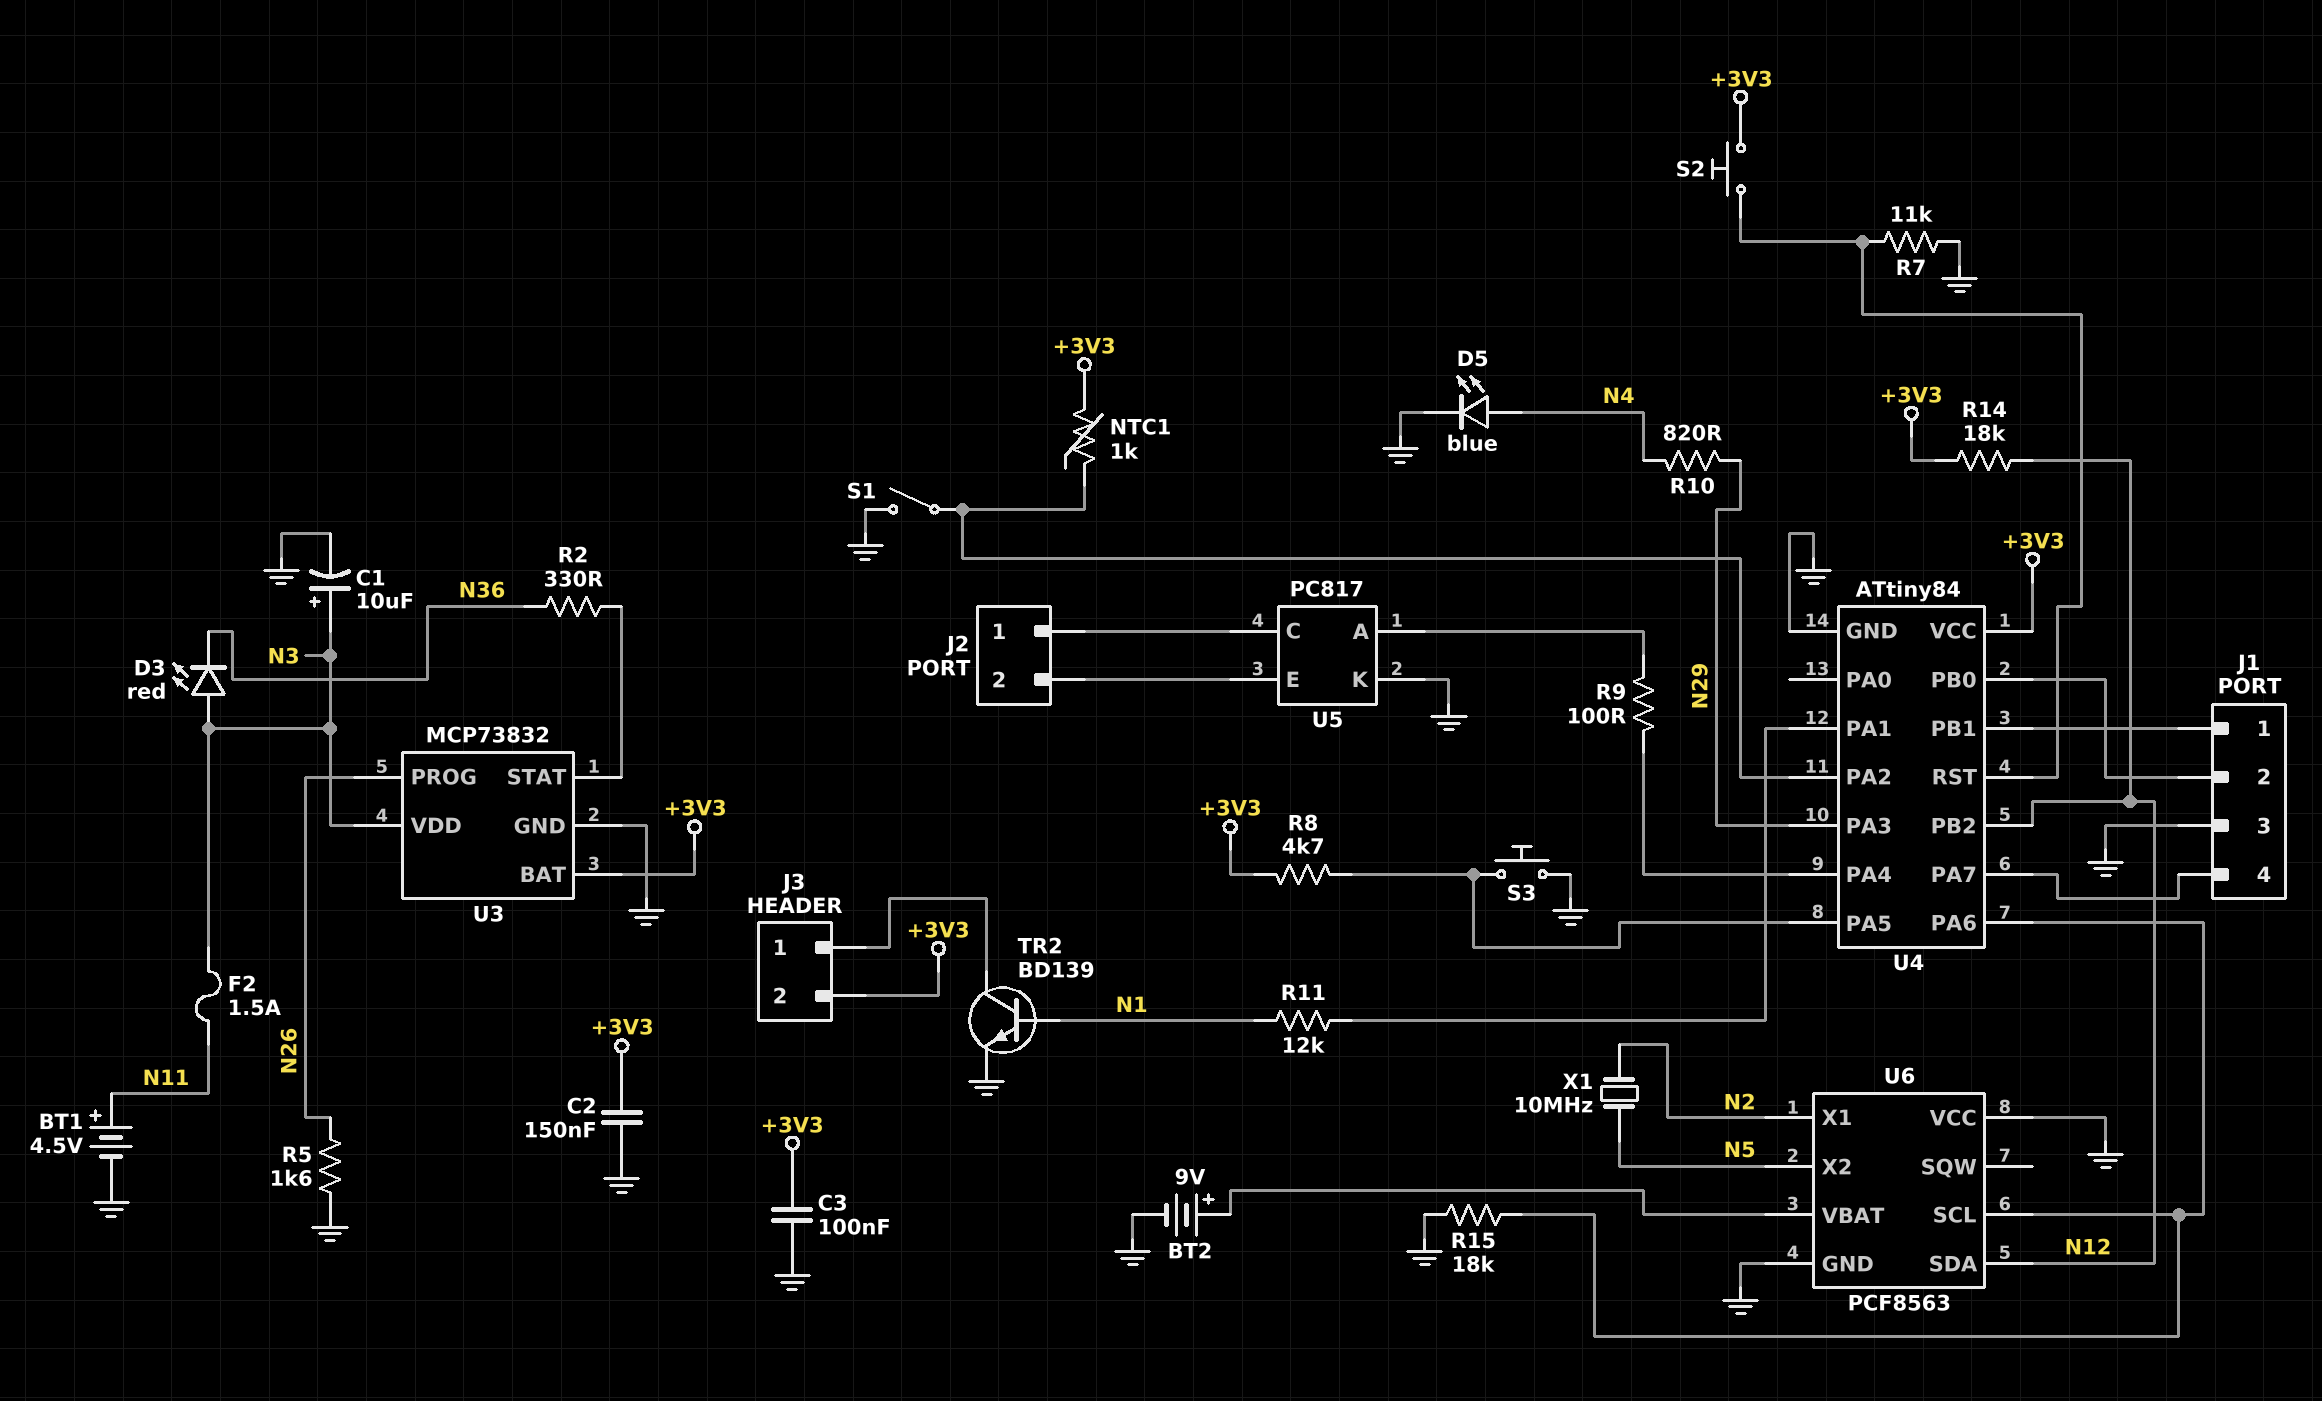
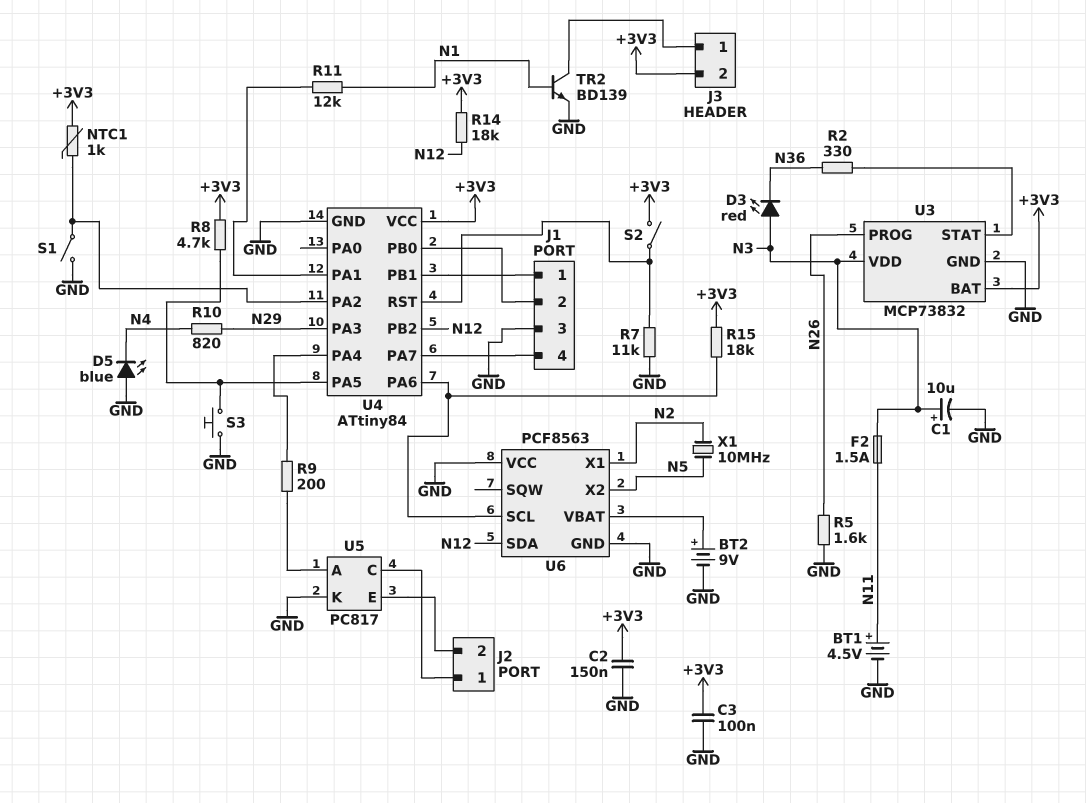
D5: LED blue (A N4, K GND) -> LED blue (A GND, K N4)
R9: 100 (U4/PA4, U5/A) -> 200 (U4/PA4, U5/A)
R15: 18k (GND, U4/PA6) -> 18k (+3V3, U4/PA6)
S2: button (+3V3, U4/RST) -> switch (+3V3, U4/RST)

